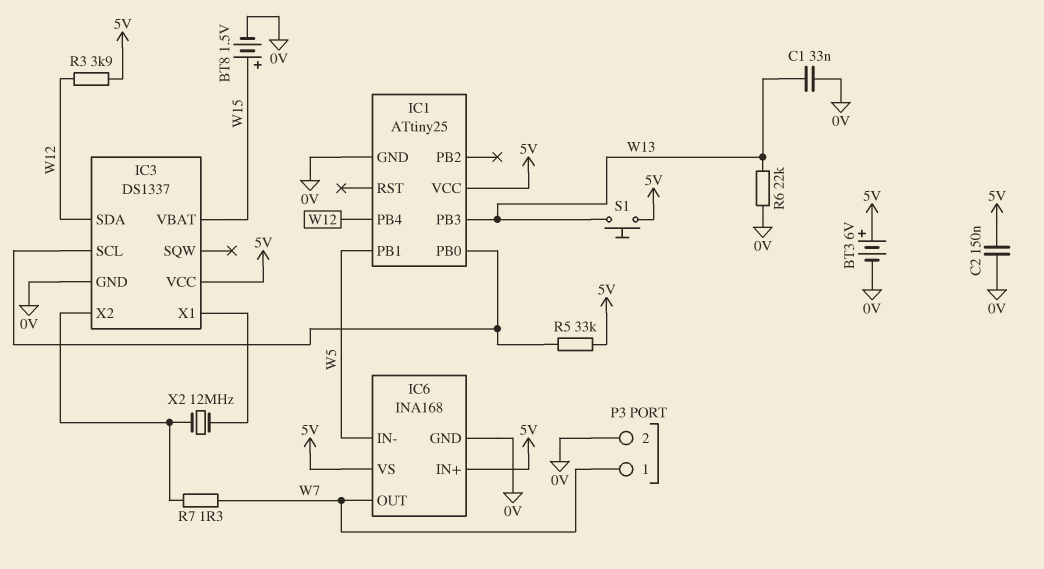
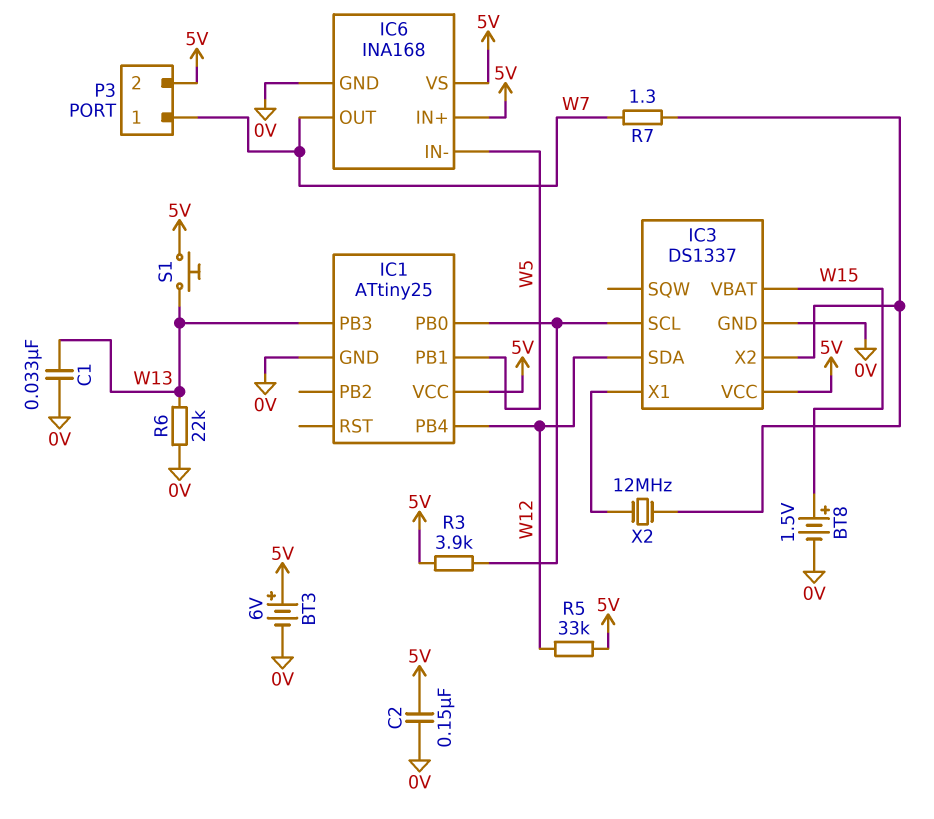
P3 pin 2: 0V -> 5V
R3: 3.9k (5V, W12) -> 3.9k (5V, IC1/PB0)
R5: 33k (5V, IC1/PB0) -> 33k (5V, W12)

